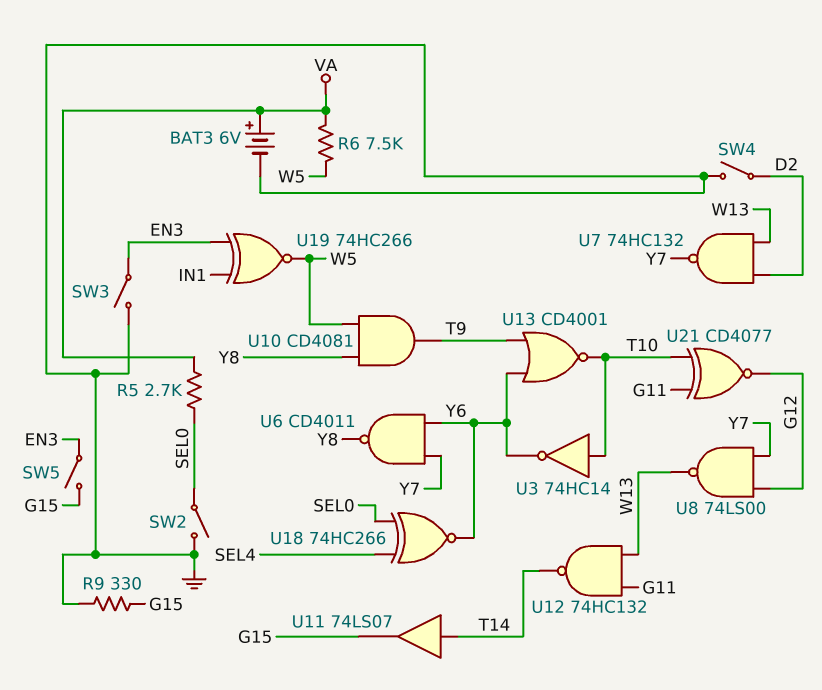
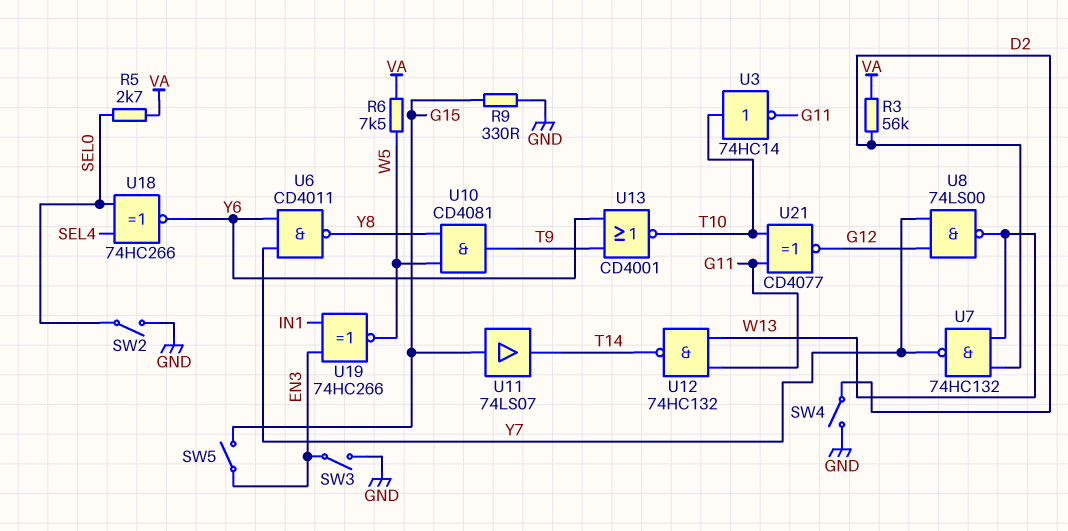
BAT3: 6V (plus VA, minus GND) -> none
R3: none -> 56k (D2, VA)
U3: NOT 74HC14 (in T10, out Y6) -> NOT 74HC14 (in T10, out G11)
U11: buffer 74LS07 (in T14, out G15) -> buffer 74LS07 (in G15, out T14)

